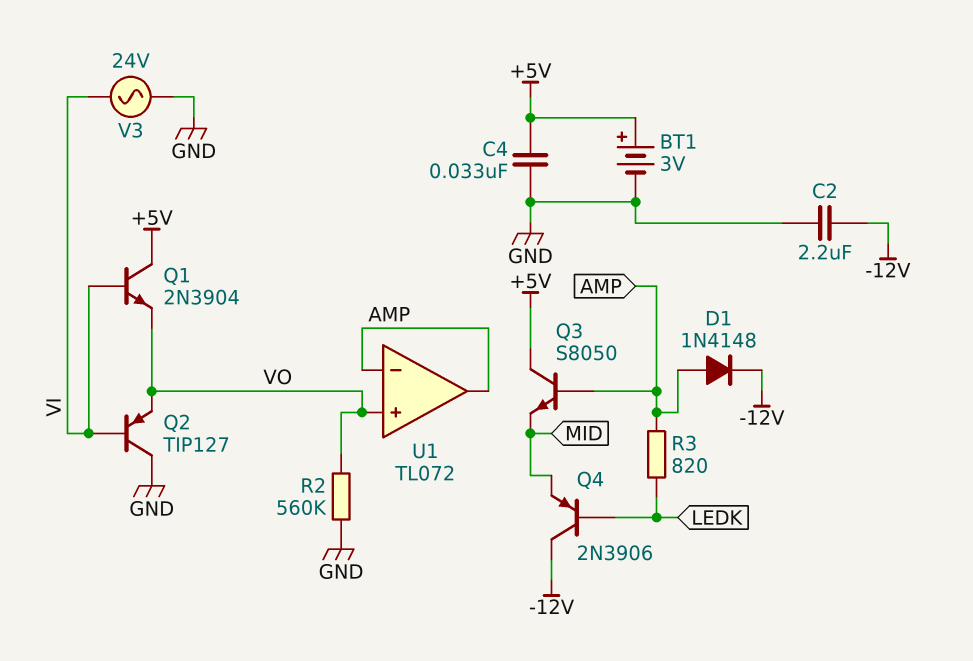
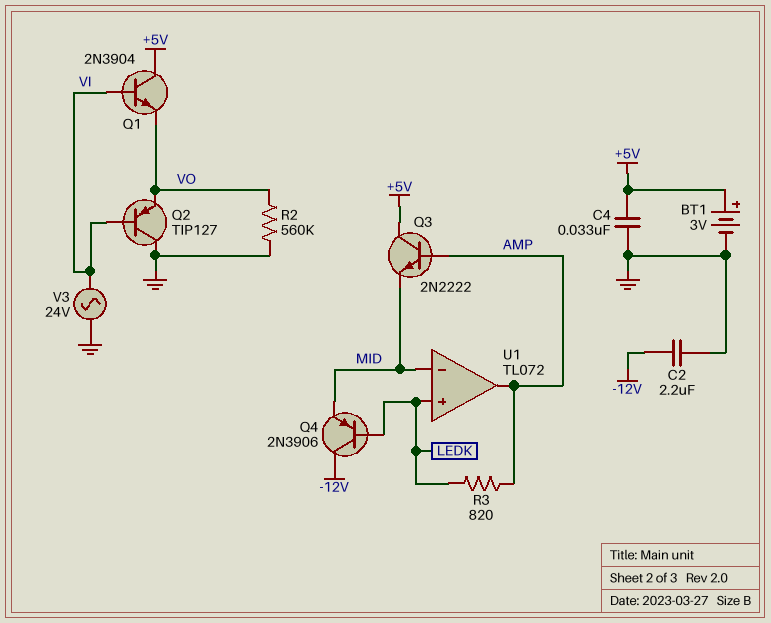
D1: diode 1N4148 (A AMP, K -12V) -> none
Q3: NPN S8050 (B AMP, C +5V, E MID) -> NPN 2N2222 (B AMP, C +5V, E MID)
U1 pin in+: VO -> LEDK
U1 pin in-: AMP -> MID

